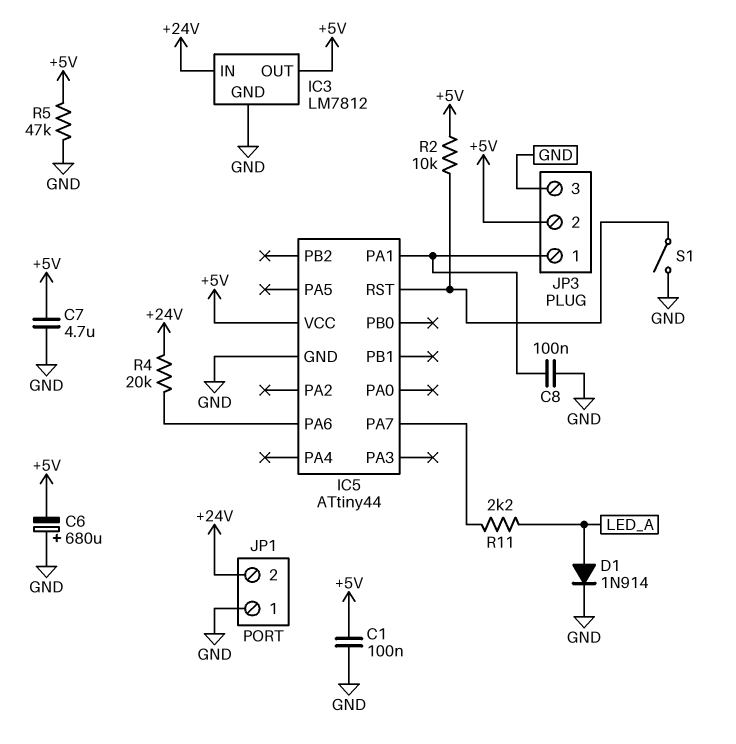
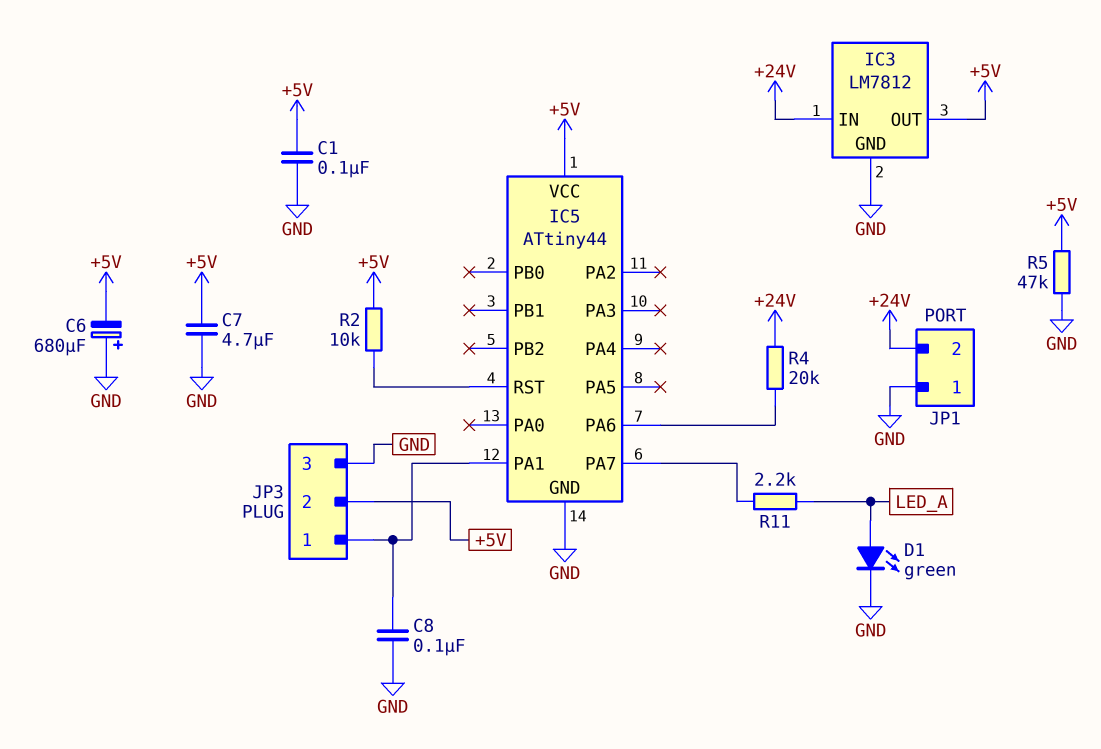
D1: diode 1N914 (A LED_A, K GND) -> LED green (A LED_A, K GND)
S1: switch (GND, IC5/RST) -> none

